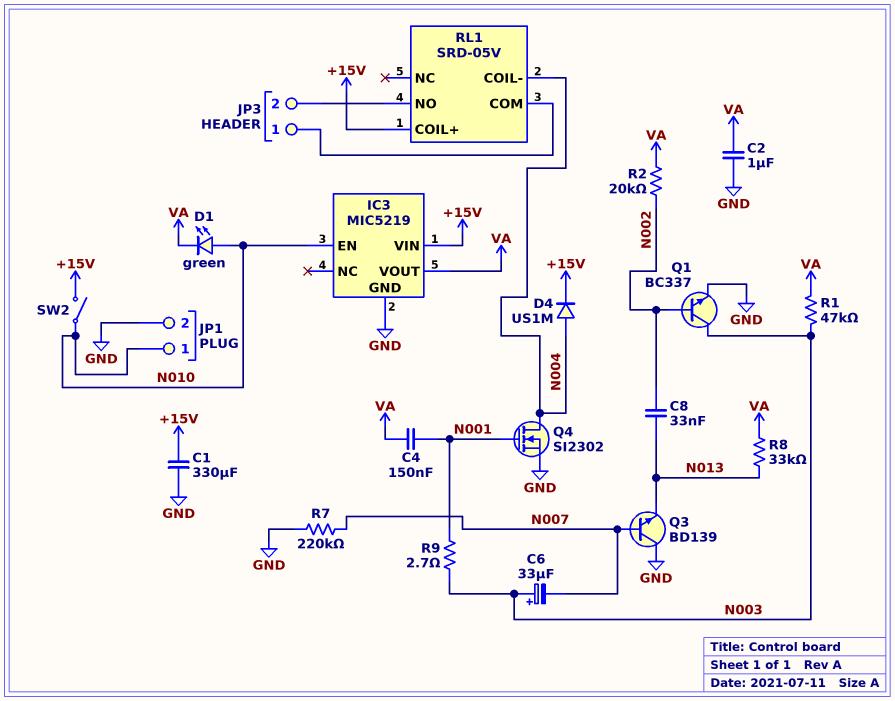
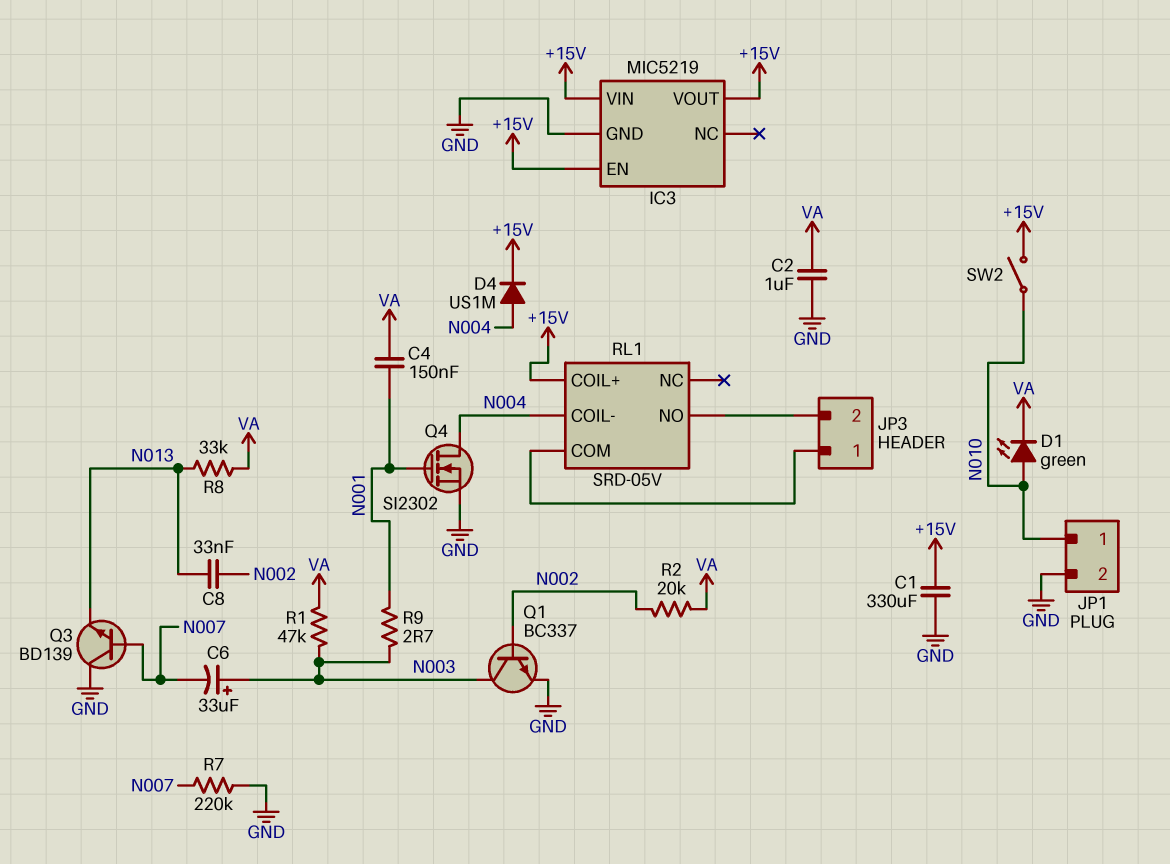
IC3 pin EN: N010 -> +15V
IC3 pin VOUT: VA -> +15V

